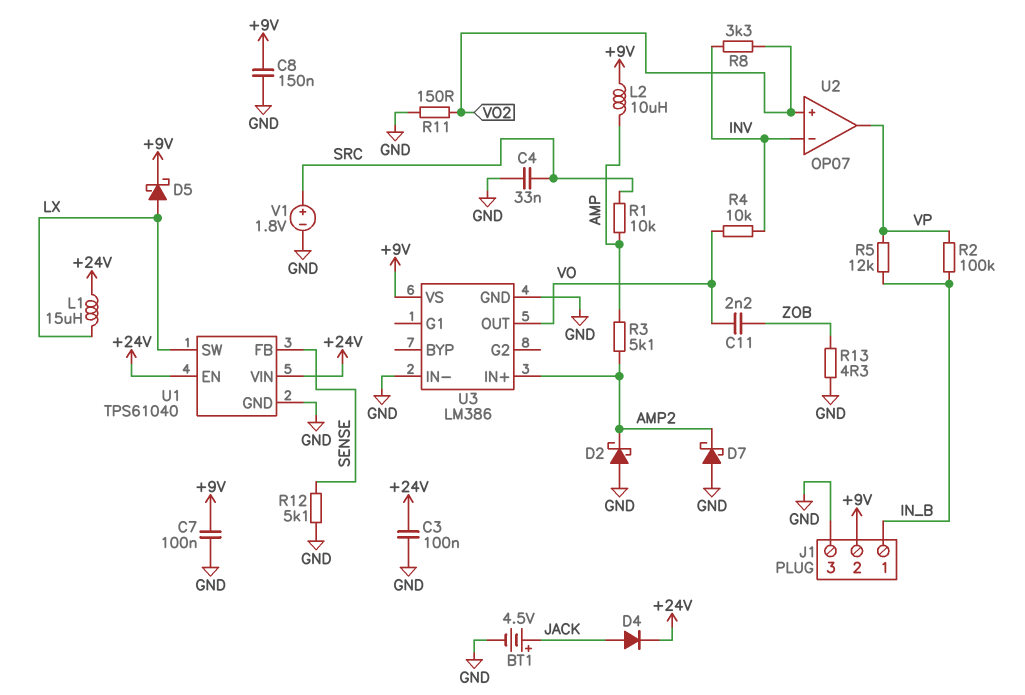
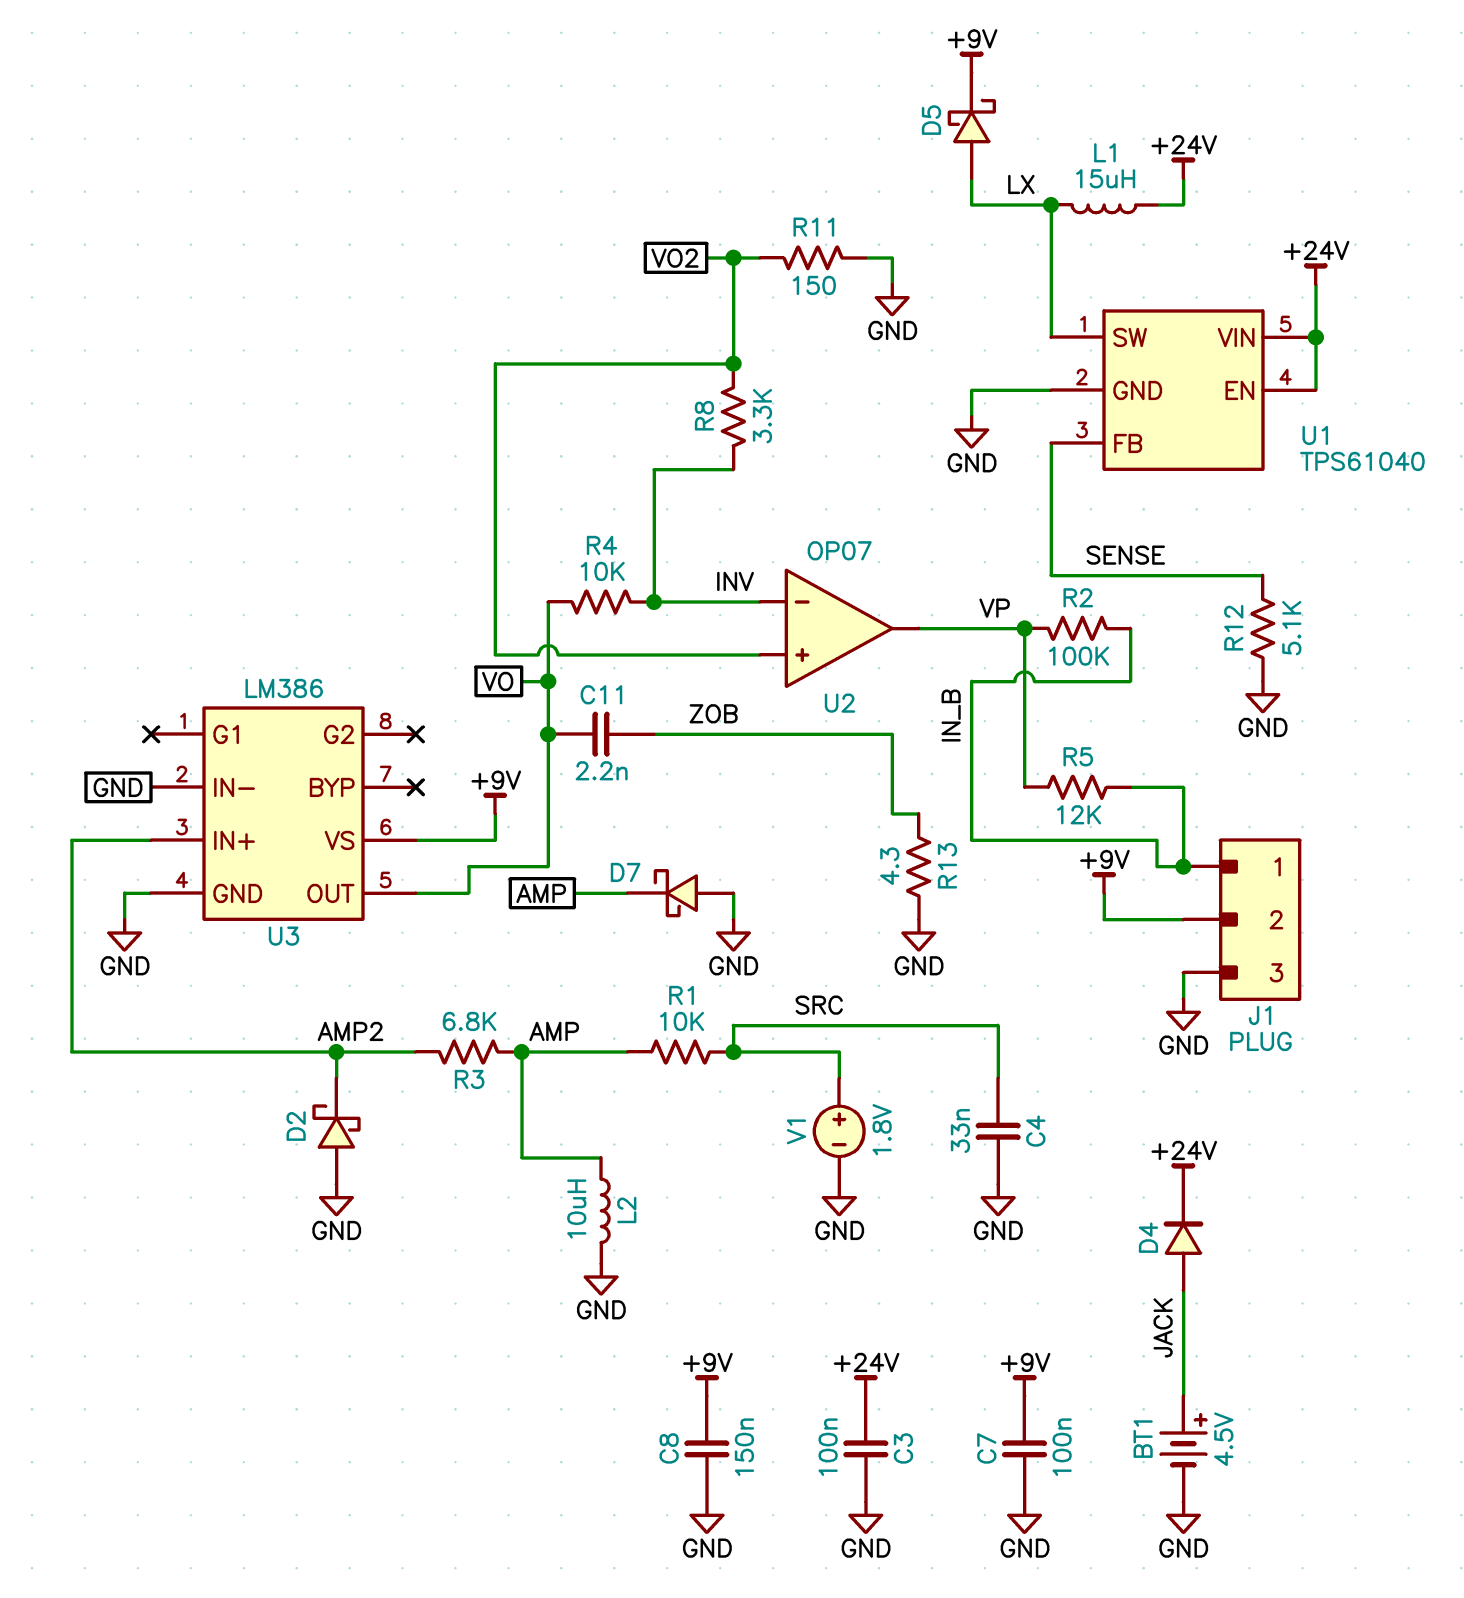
D7: schottky (A GND, K AMP2) -> schottky (A GND, K AMP)
L2: 10uH (+9V, AMP) -> 10uH (AMP, GND)
R3: 5.1k (AMP, AMP2) -> 6.8k (AMP, AMP2)

